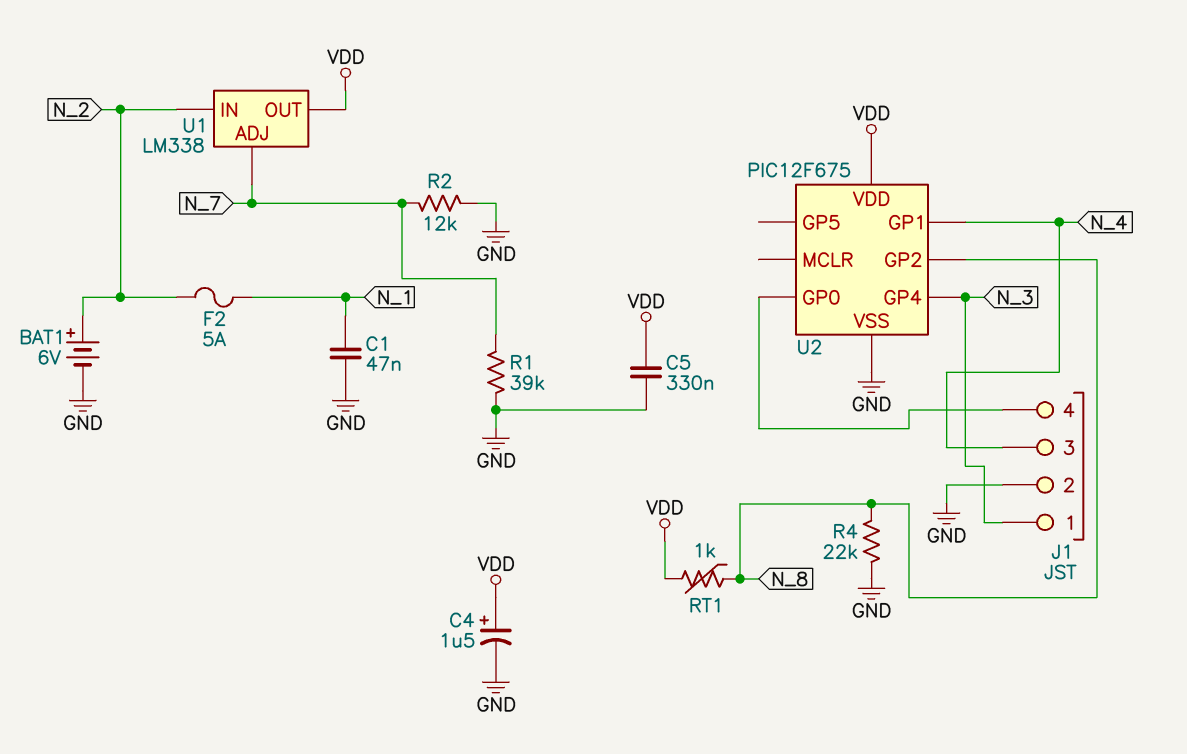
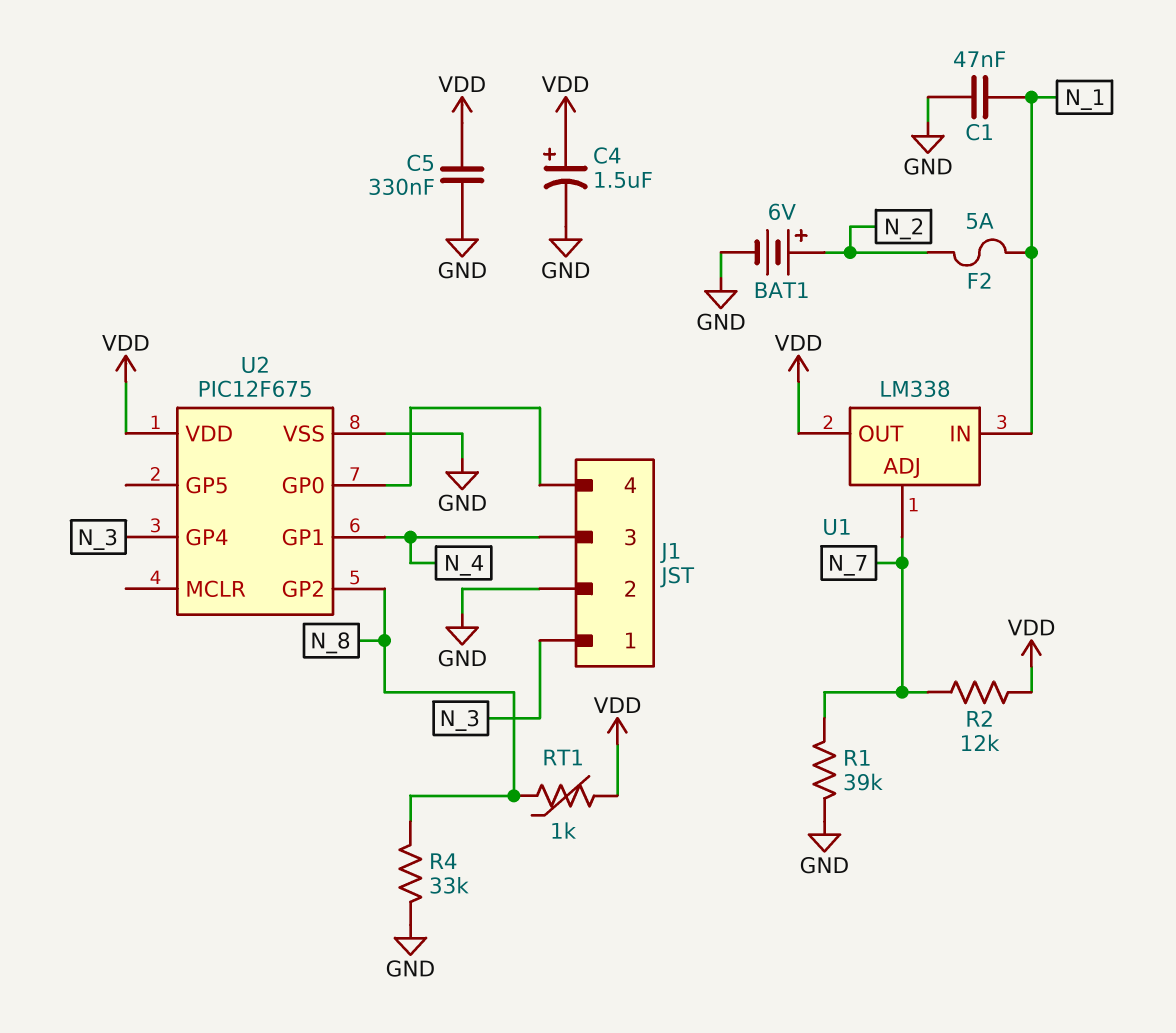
R2: 12k (GND, N_7) -> 12k (N_7, VDD)
R4: 22k (GND, N_8) -> 33k (GND, N_8)
U1 pin IN: N_2 -> N_1

